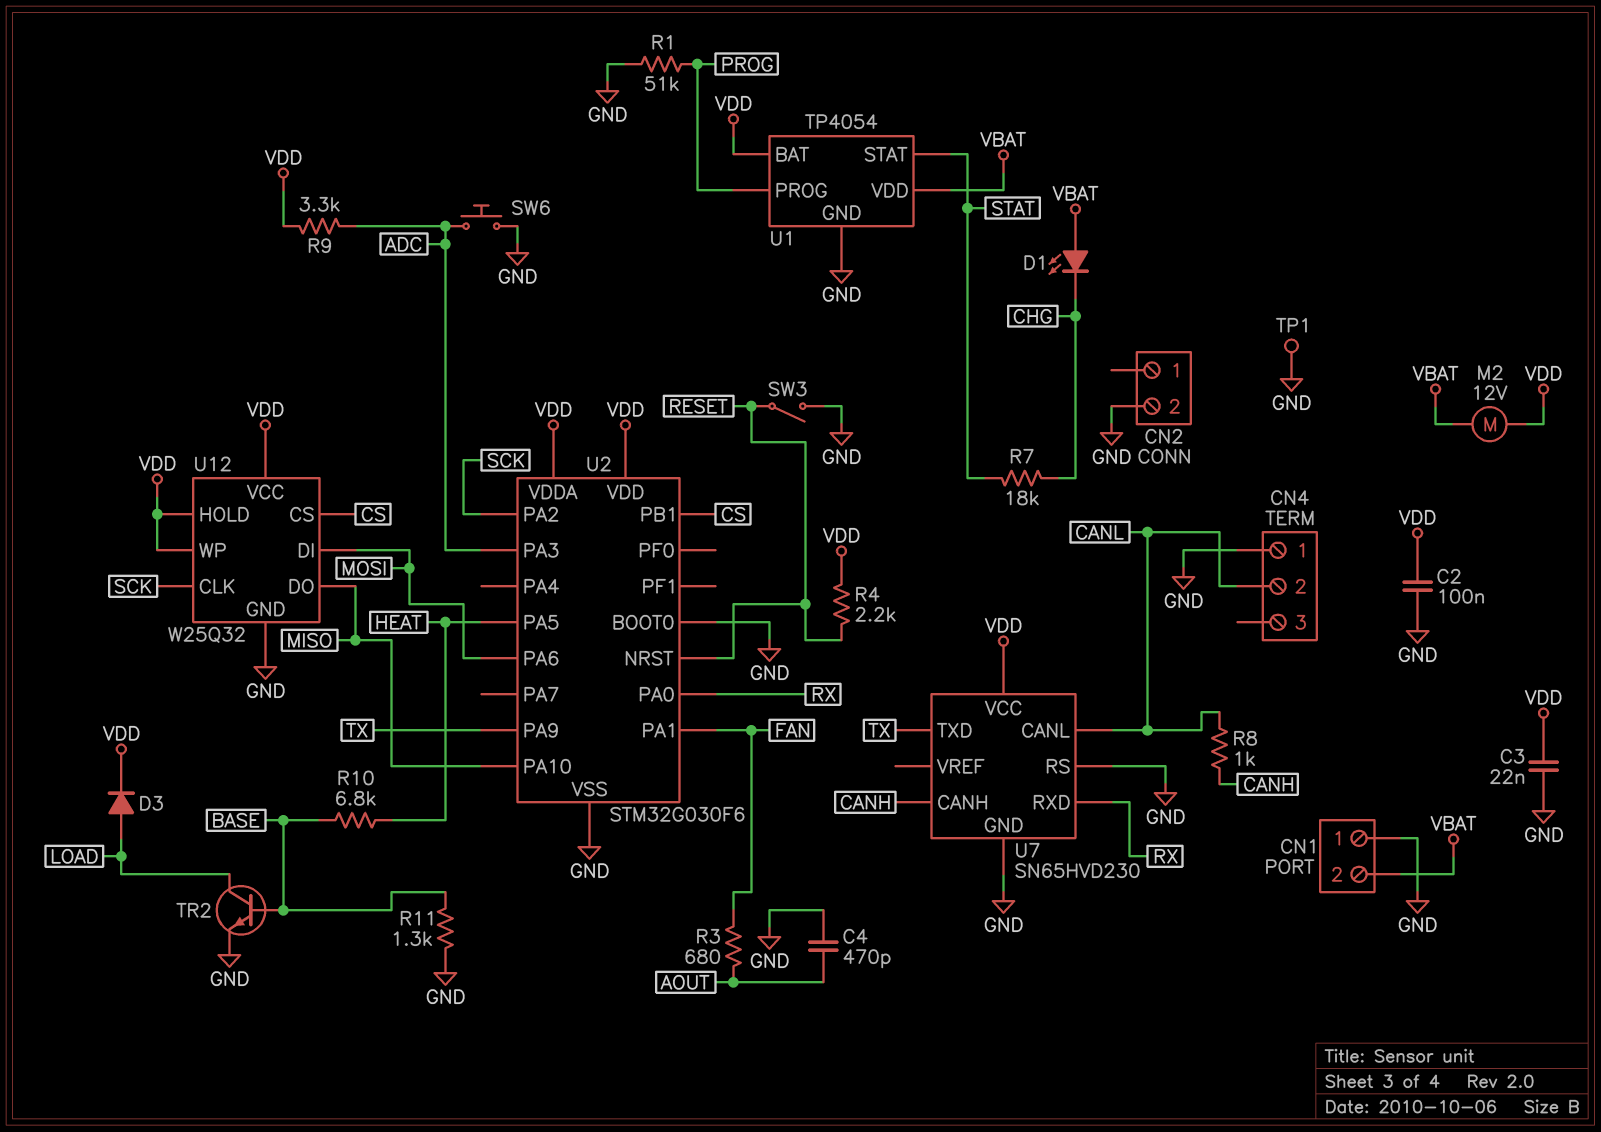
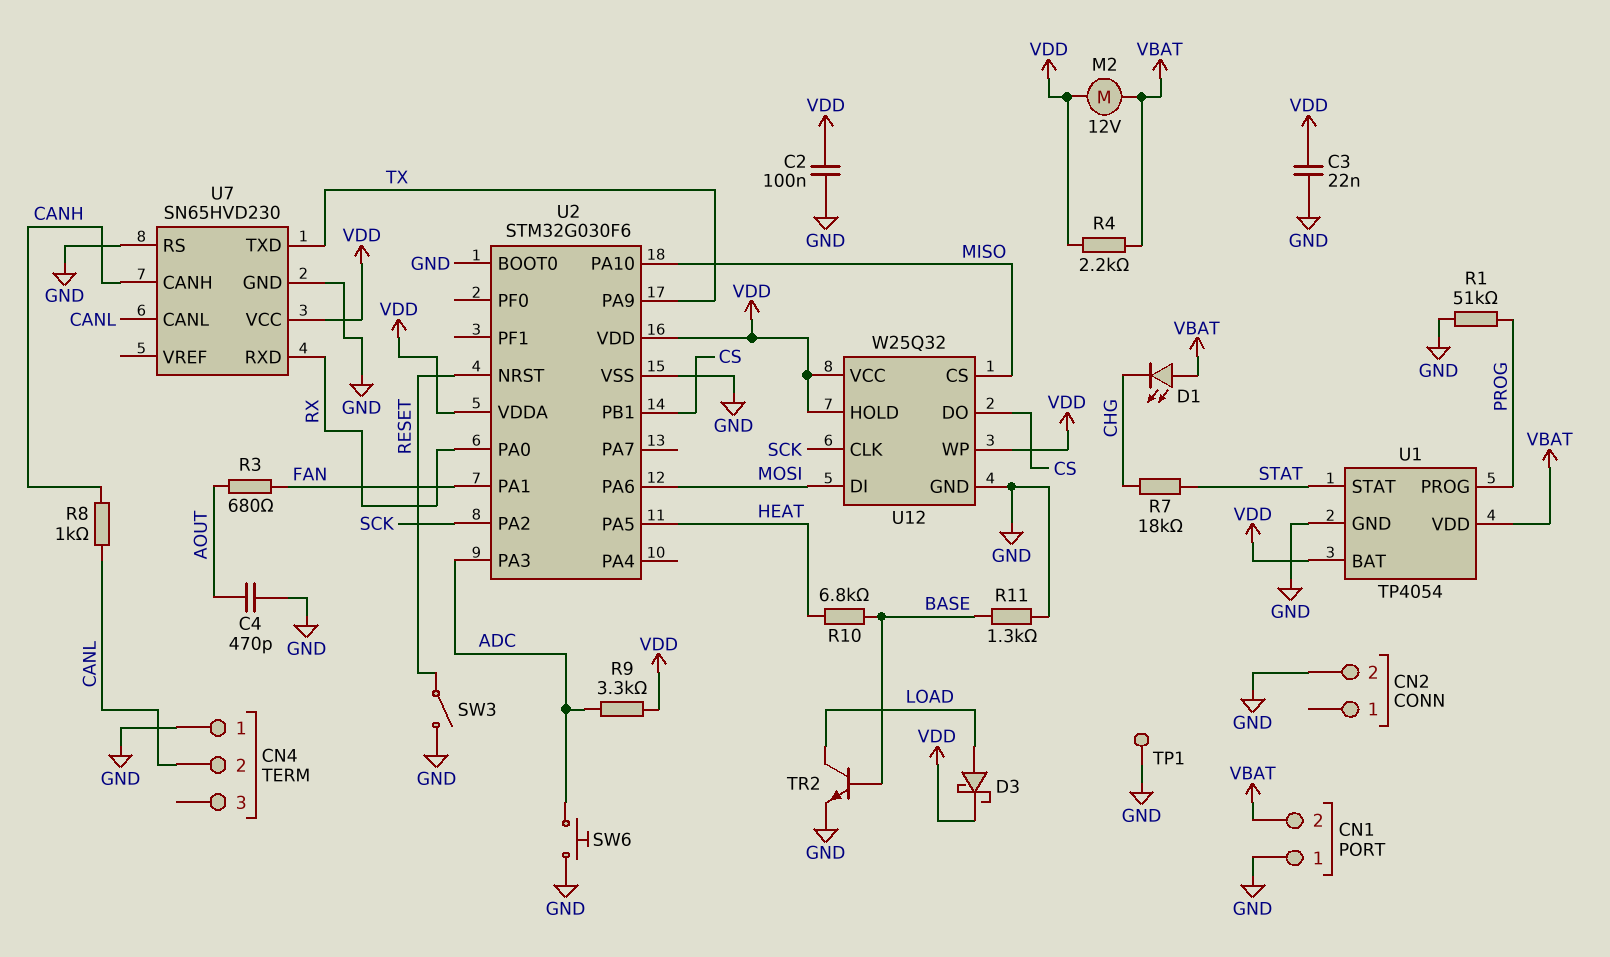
D3: diode (A LOAD, K VDD) -> schottky (A LOAD, K VDD)
R4: 2.2k (RESET, VDD) -> 2.2k (VBAT, VDD)
U12 pin CS: CS -> MISO
U12 pin DO: MISO -> CS

